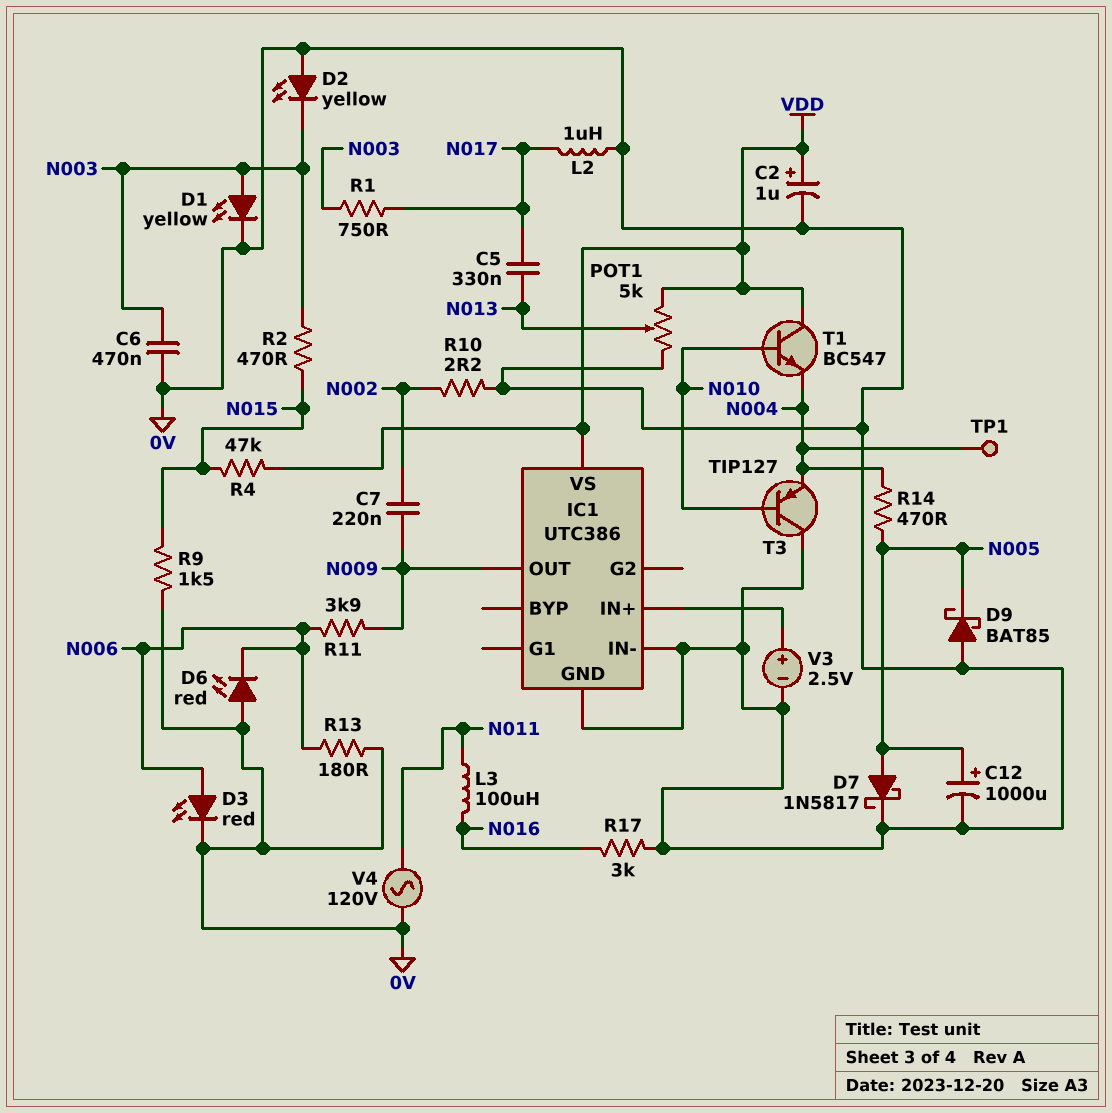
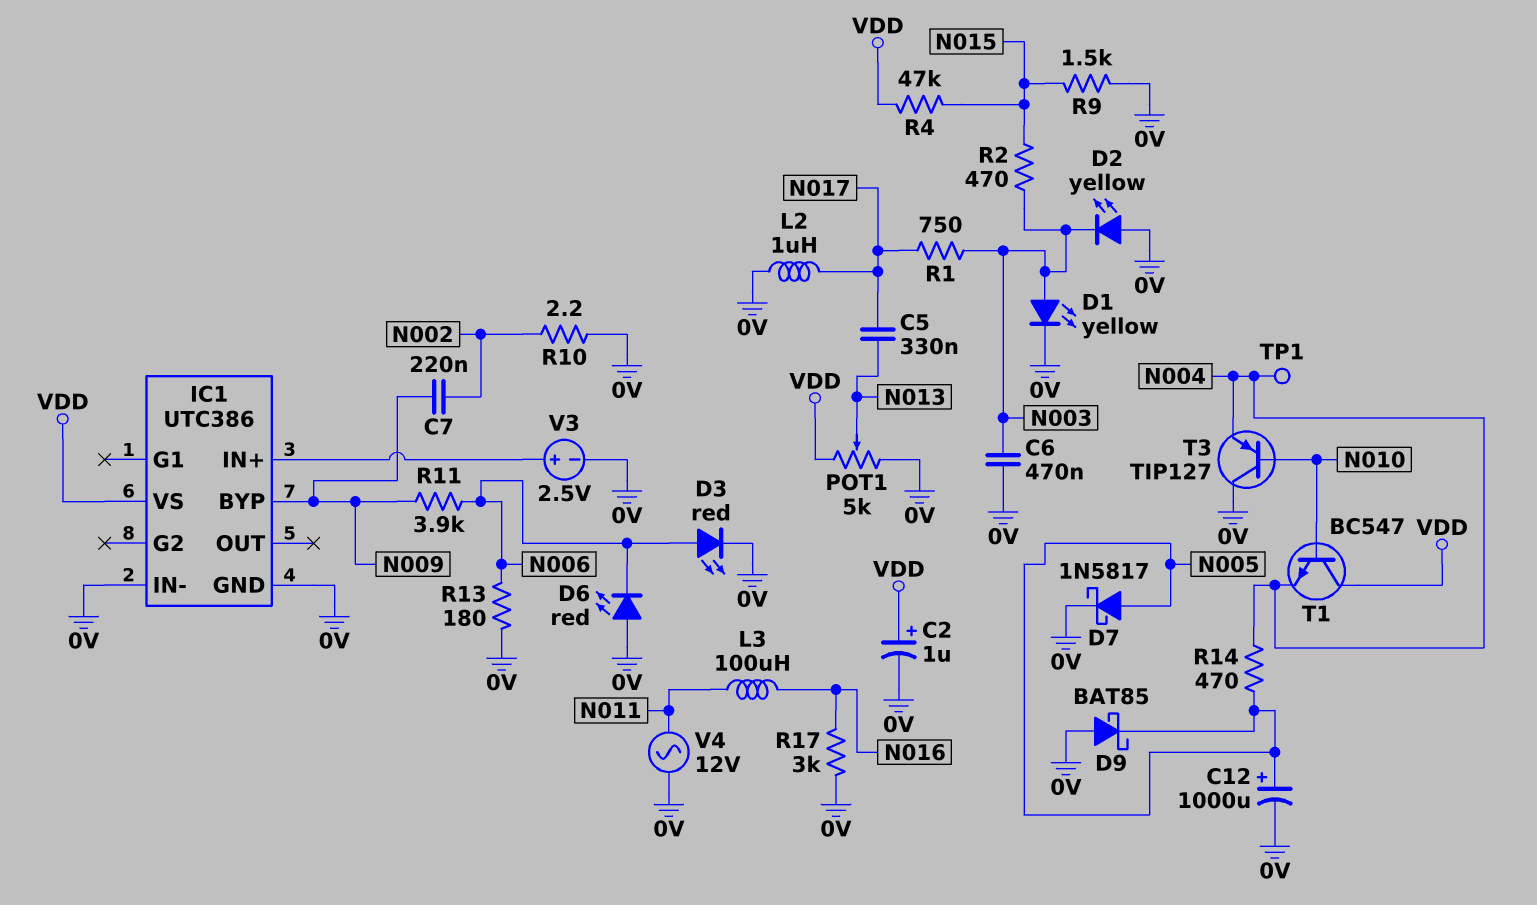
IC1 pin BYP: none -> N009
IC1 pin OUT: N009 -> none
V4: AC 120V (0V, N011) -> AC 12V (0V, N011)

